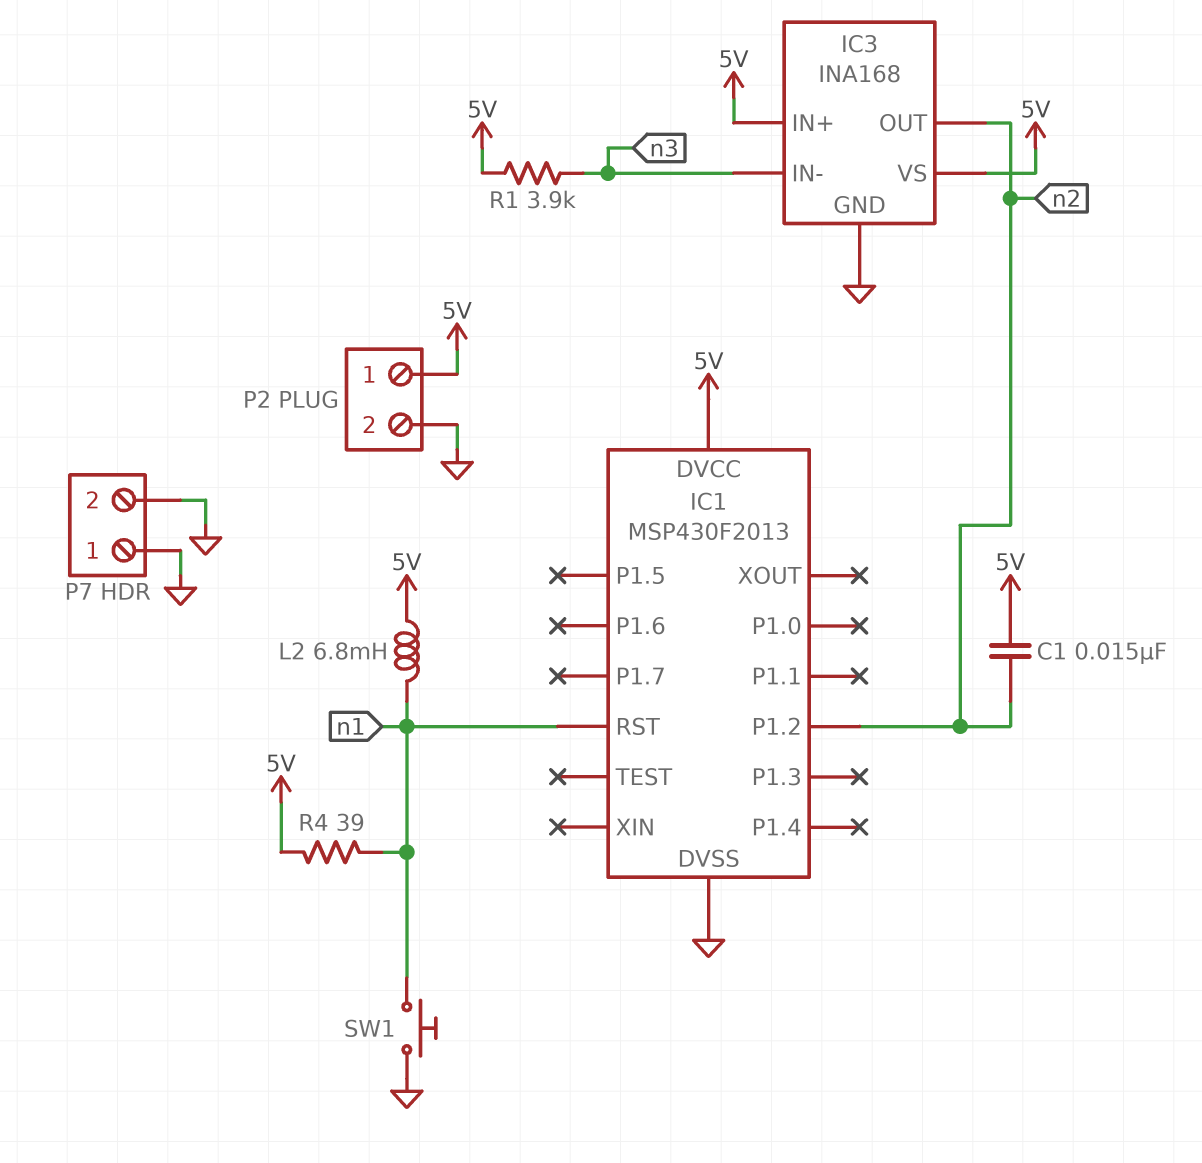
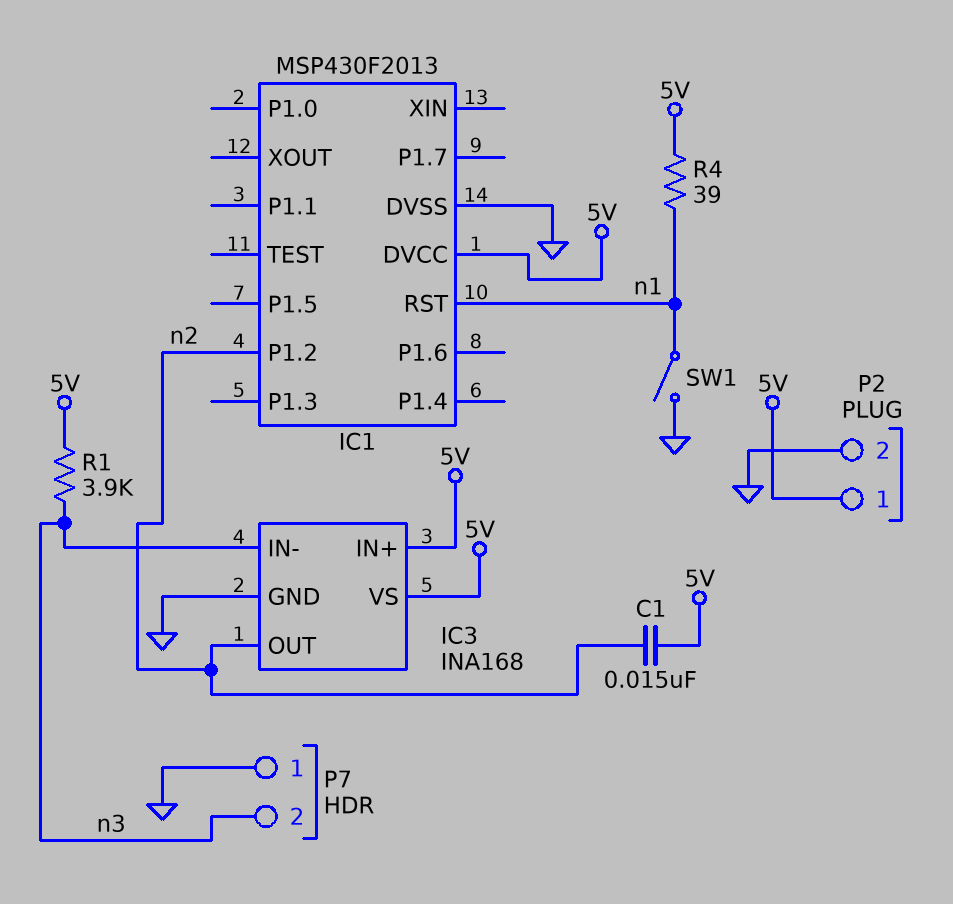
L2: 6.8mH (5V, n1) -> none
P7 pin 2: GND -> n3
SW1: button (GND, n1) -> switch (GND, n1)

